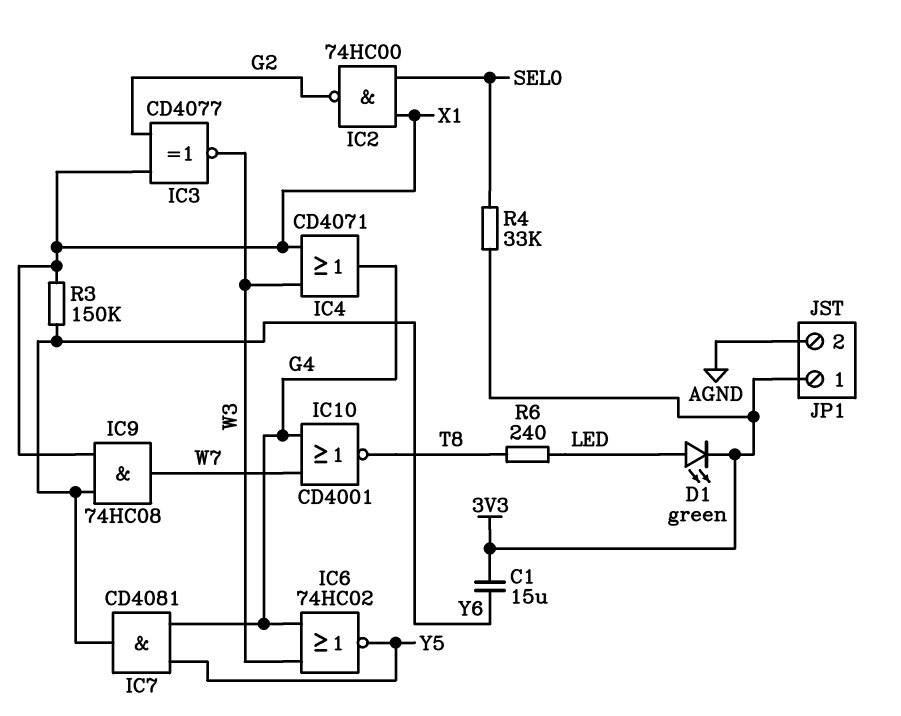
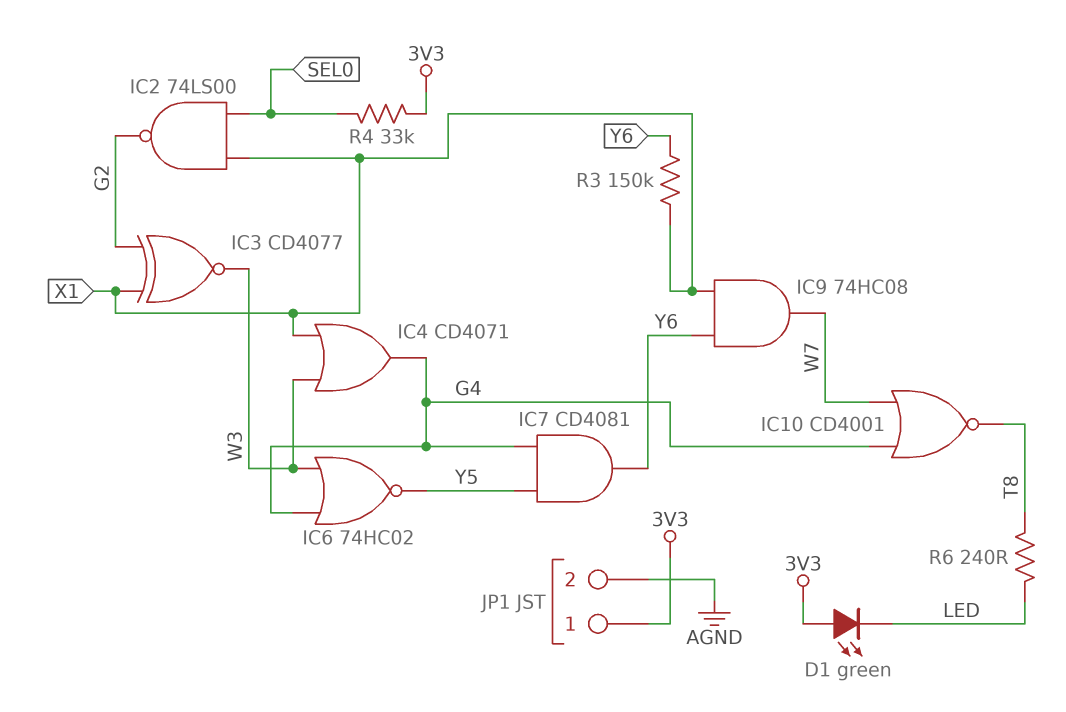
C1: 15uF (3V3, Y6) -> none
D1: LED green (A LED, K 3V3) -> LED green (A 3V3, K LED)
IC2: NAND 74HC00 (in SEL0, in X1, out G2) -> NAND 74LS00 (in SEL0, in X1, out G2)

